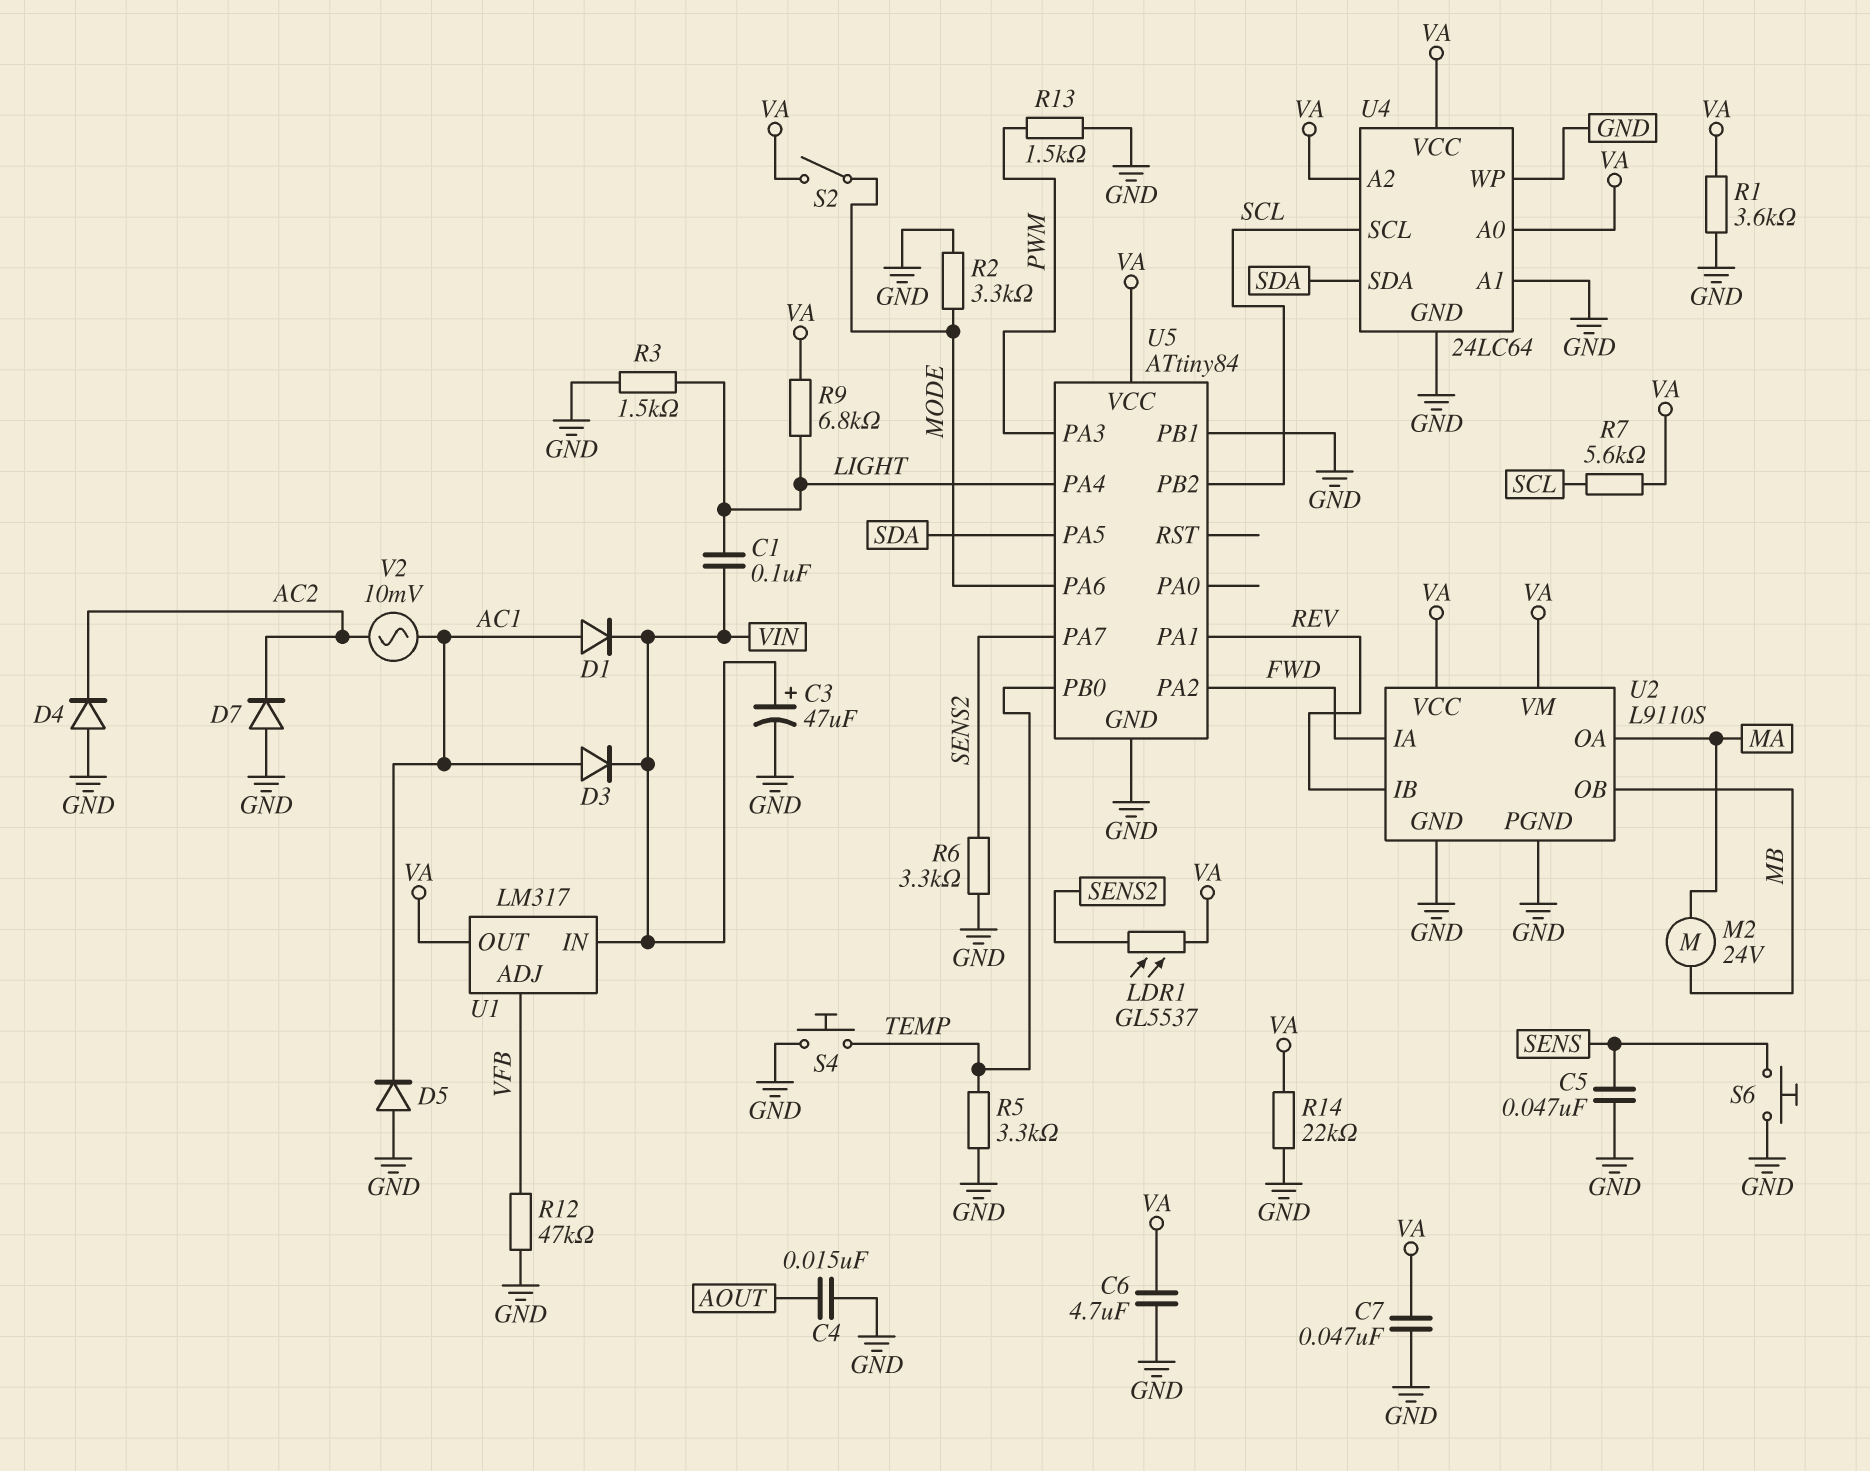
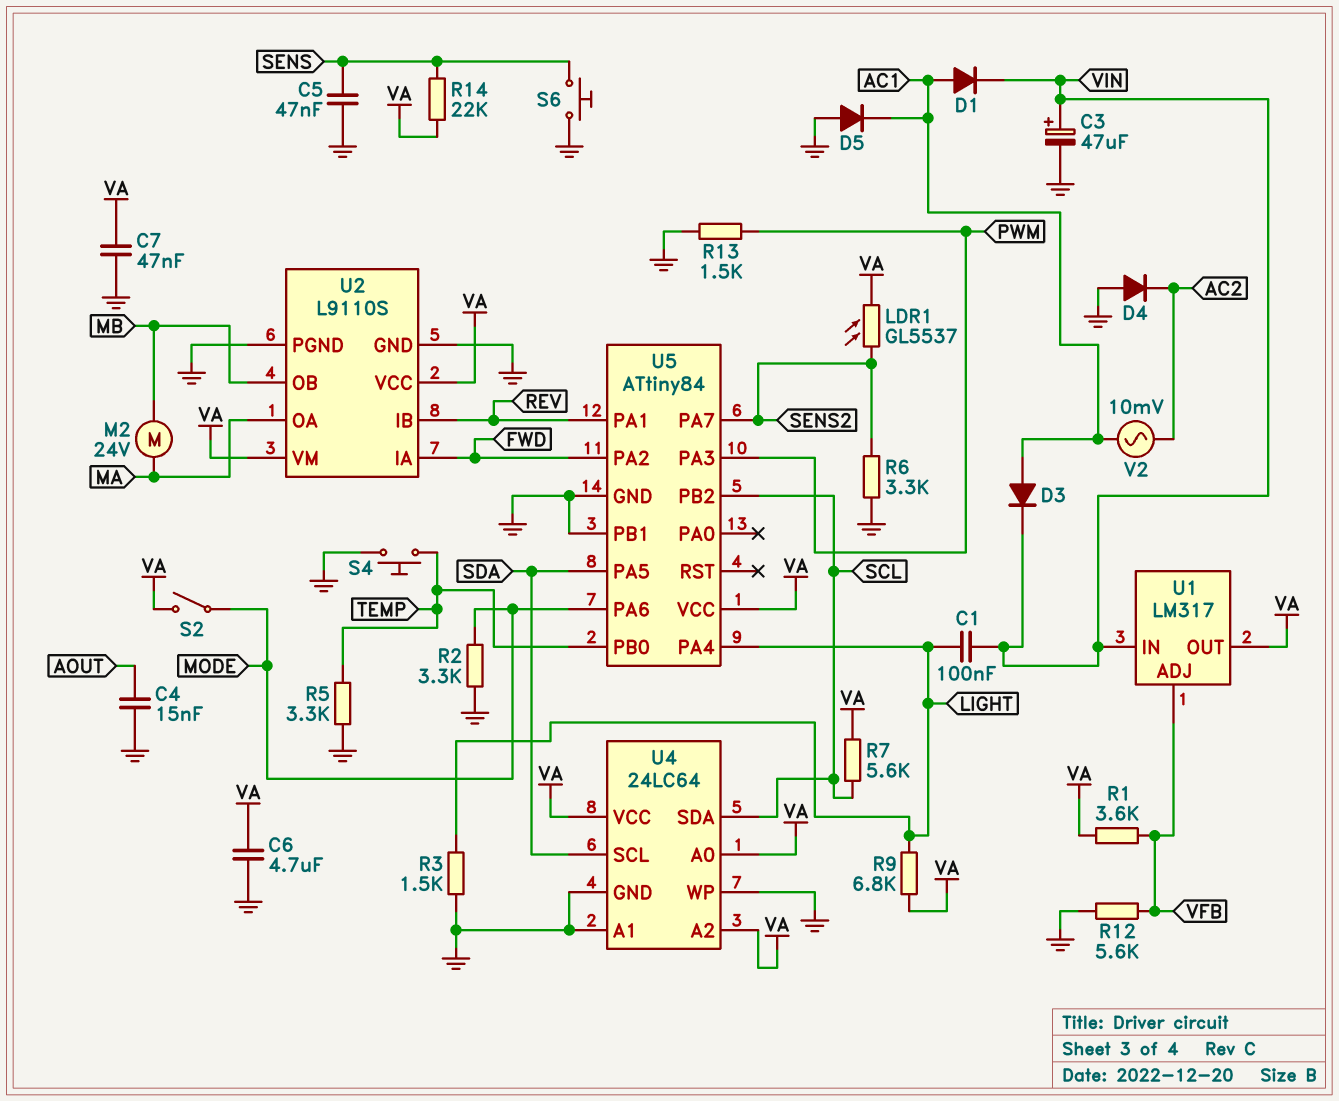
D7: diode (A GND, K AC2) -> none
R1: 3.6k (GND, VA) -> 3.6k (VA, VFB)
R12: 47k (GND, VFB) -> 5.6k (GND, VFB)
R14: 22k (GND, VA) -> 22k (SENS, VA)
U4 pin SCL: SCL -> SDA
U4 pin SDA: SDA -> SCL

